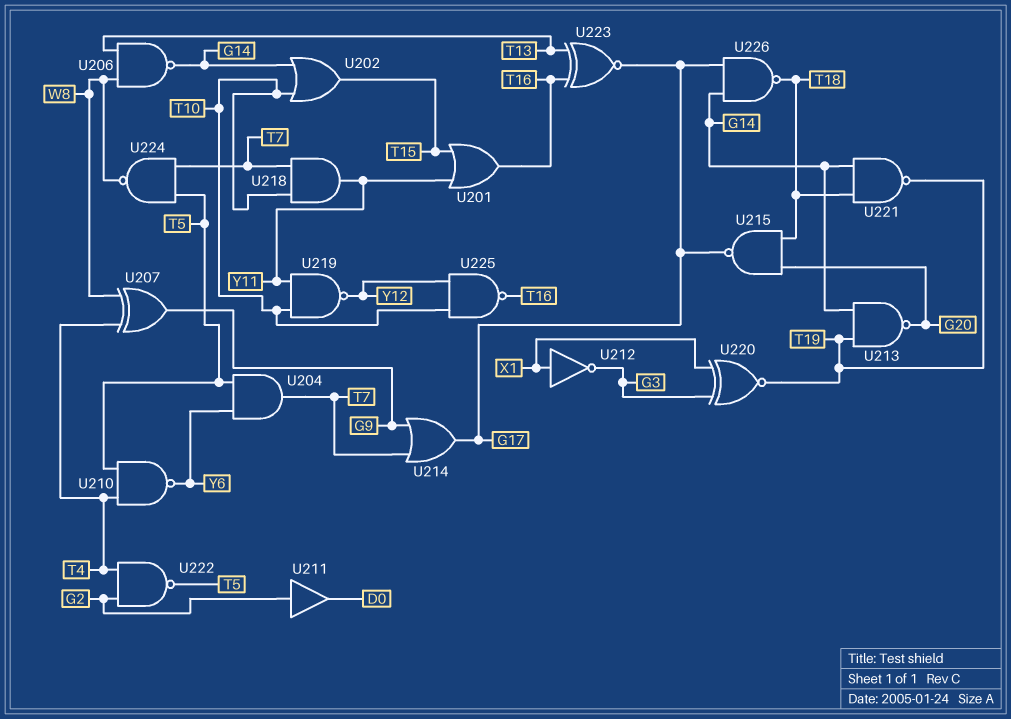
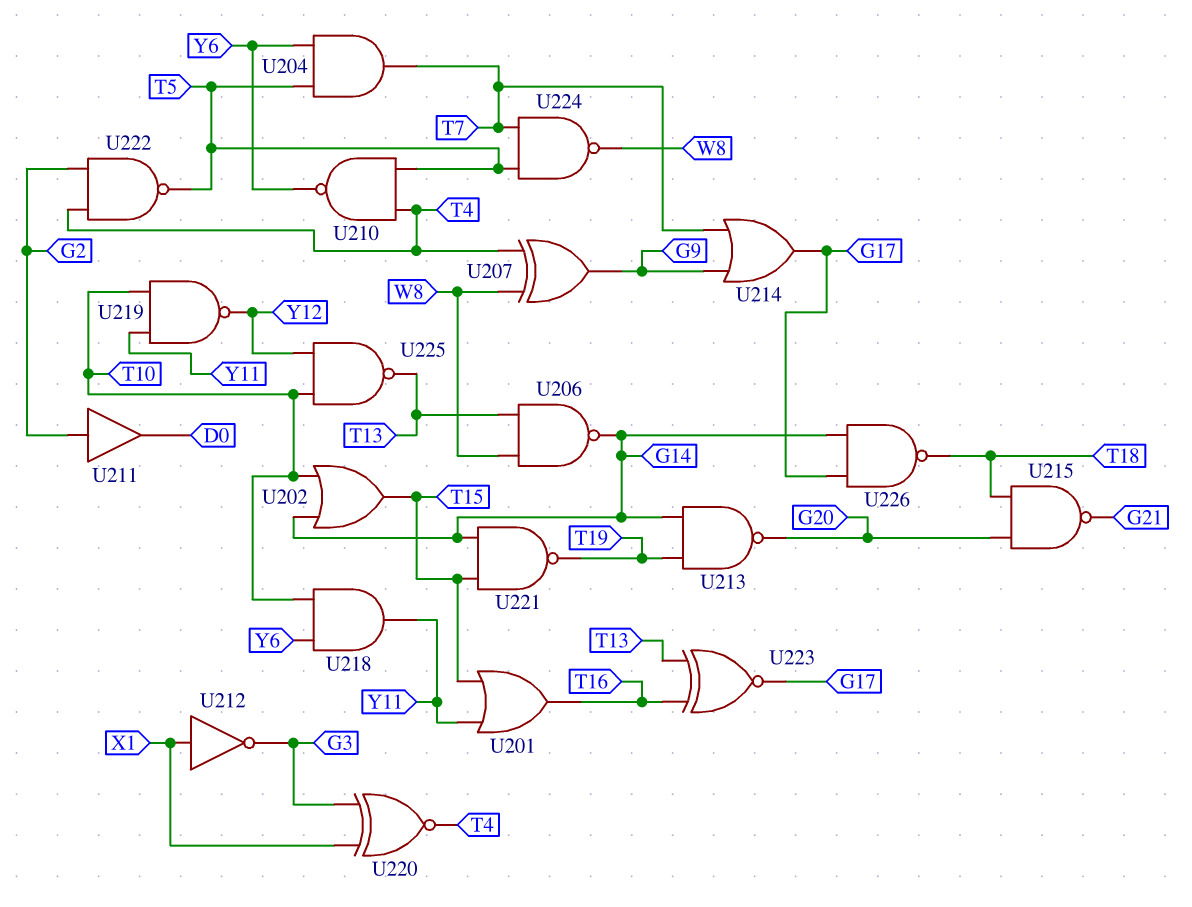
U215: NAND (in G20, in T18, out G17) -> NAND (in G20, in T18, out G21)
U218: AND (in T7, in T10, out Y11) -> AND (in T10, in Y6, out Y11)
U220: XNOR (in G3, in X1, out T19) -> XNOR (in G3, in X1, out T4)
U221: NAND (in G14, in T18, out T19) -> NAND (in G14, in T15, out T19)
U225: NAND (in T10, in Y12, out T16) -> NAND (in T10, in Y12, out T13)

